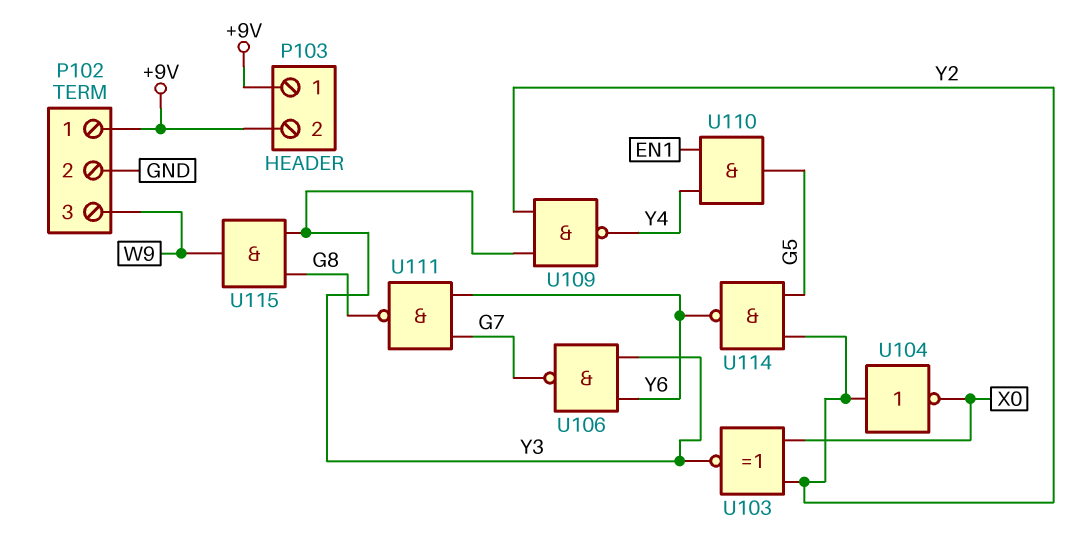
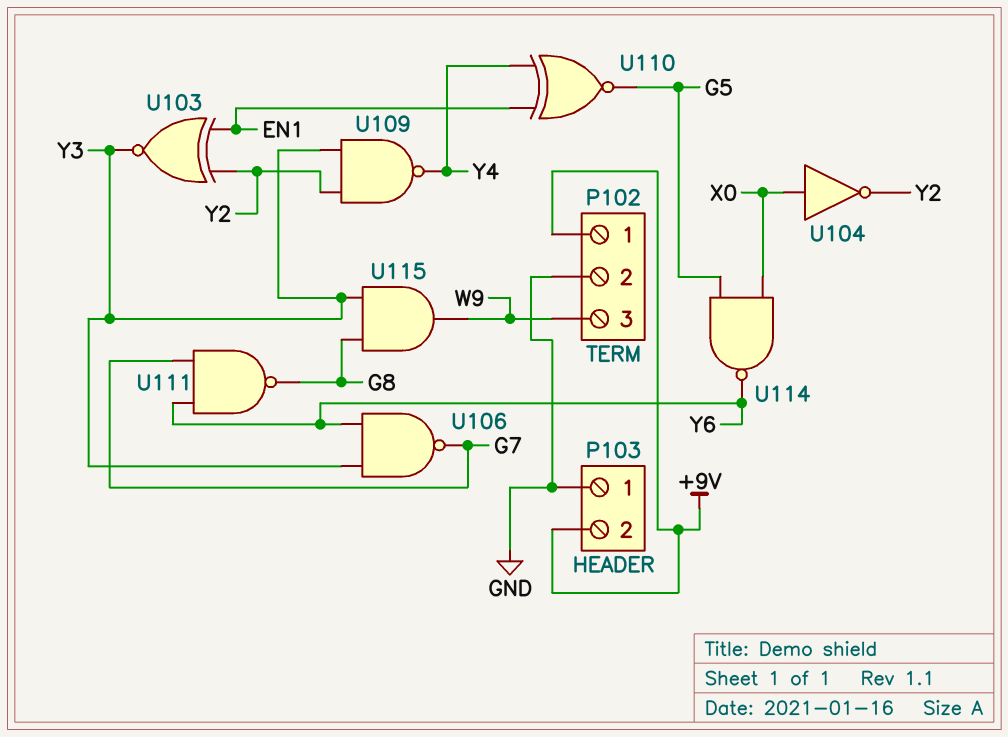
P103 pin 1: +9V -> GND
U103: XNOR (in X0, in Y2, out Y3) -> XNOR (in EN1, in Y2, out Y3)
U104: NOT (in Y2, out X0) -> NOT (in X0, out Y2)
U110: AND (in EN1, in Y4, out G5) -> XNOR (in EN1, in Y4, out G5)
U114: NAND (in G5, in Y2, out Y6) -> NAND (in G5, in X0, out Y6)

